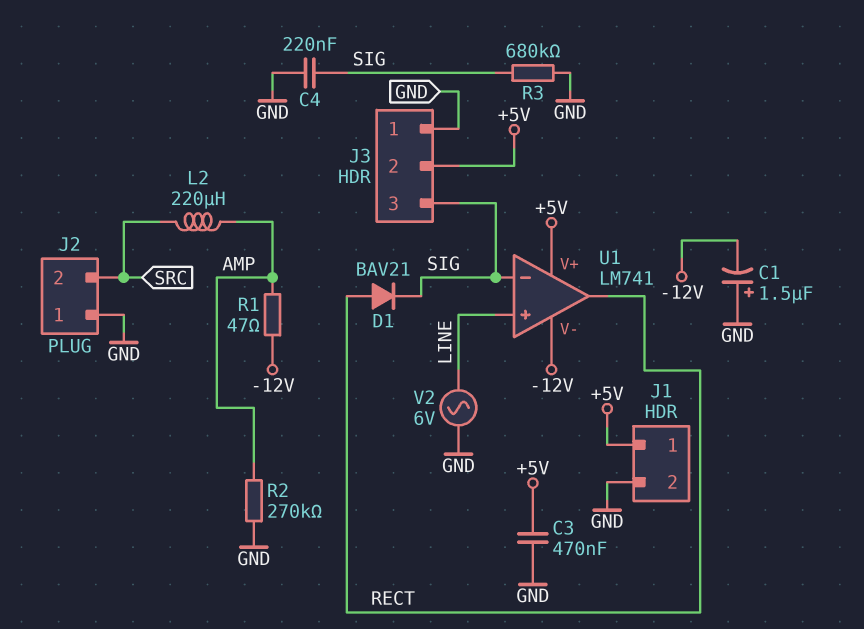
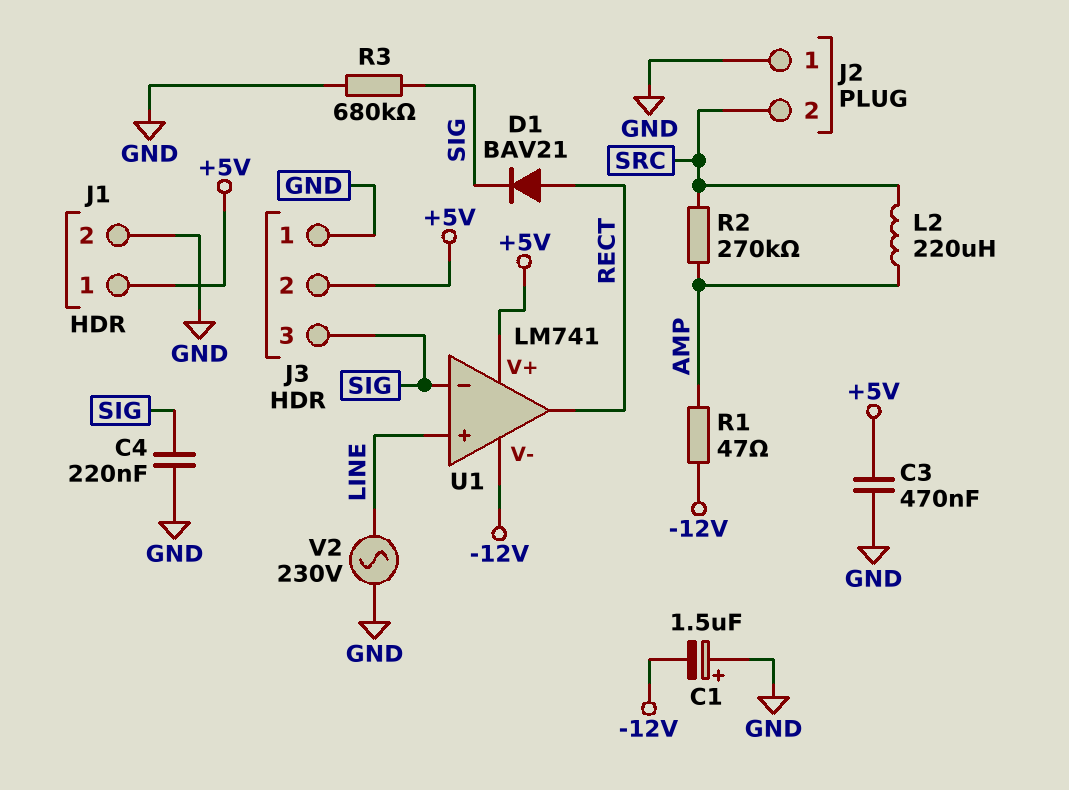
R2: 270k (AMP, GND) -> 270k (AMP, SRC)
V2: AC 6V (GND, LINE) -> AC 230V (GND, LINE)

